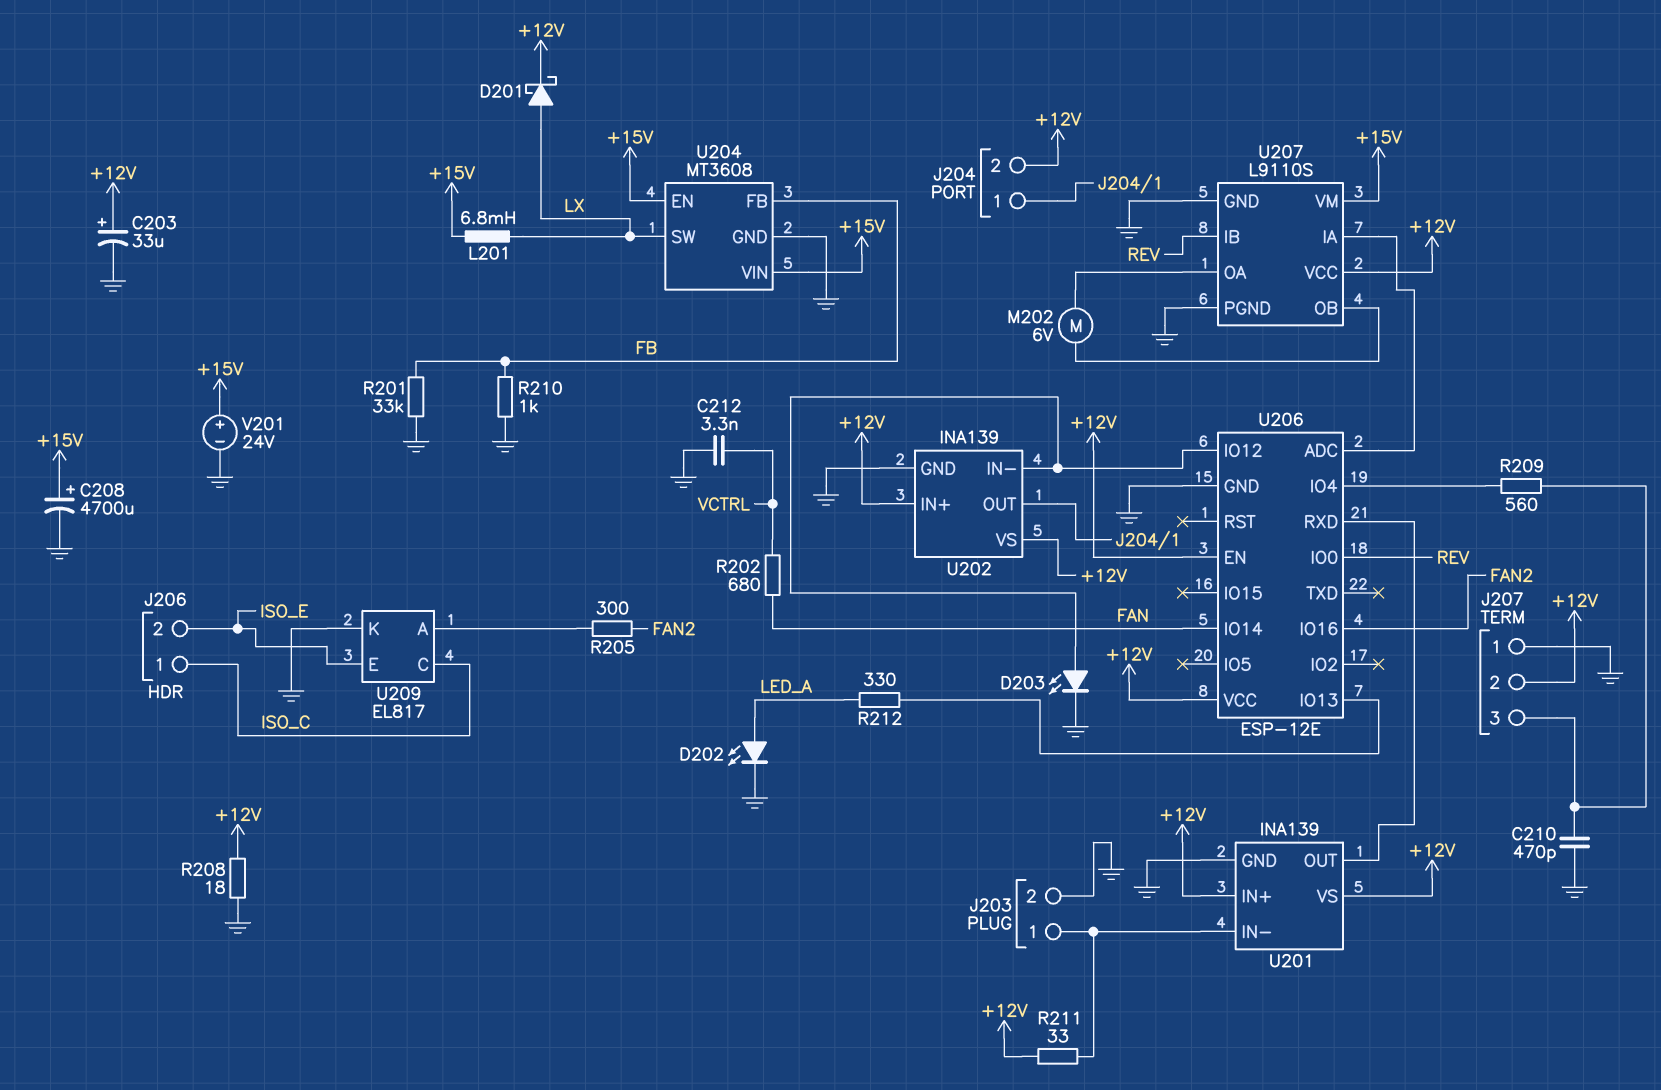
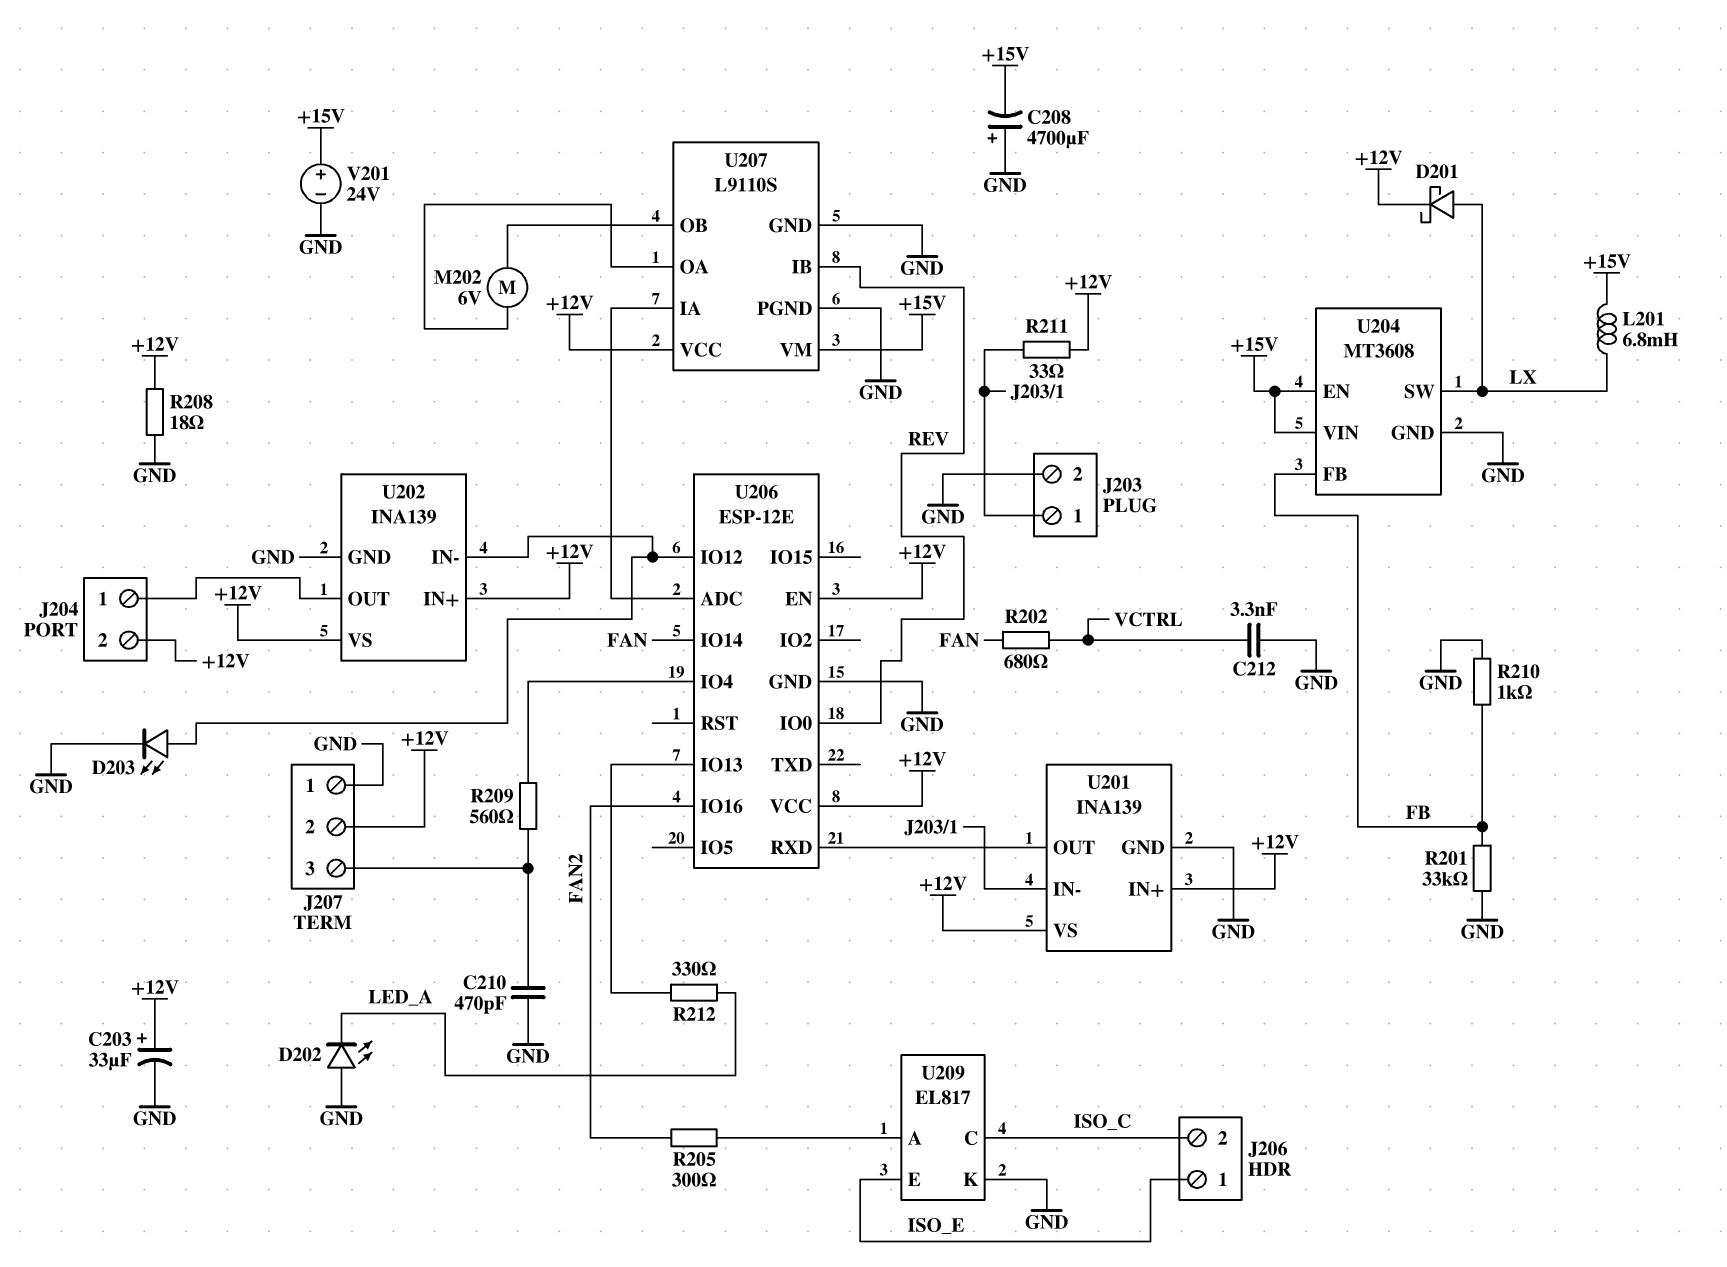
C208: 4700uF (plus +15V, minus GND) -> 4700uF (plus GND, minus +15V)
D202: LED (A LED_A, K GND) -> LED (A GND, K LED_A)
J206 pin 1: ISO_C -> ISO_E
J206 pin 2: ISO_E -> ISO_C

